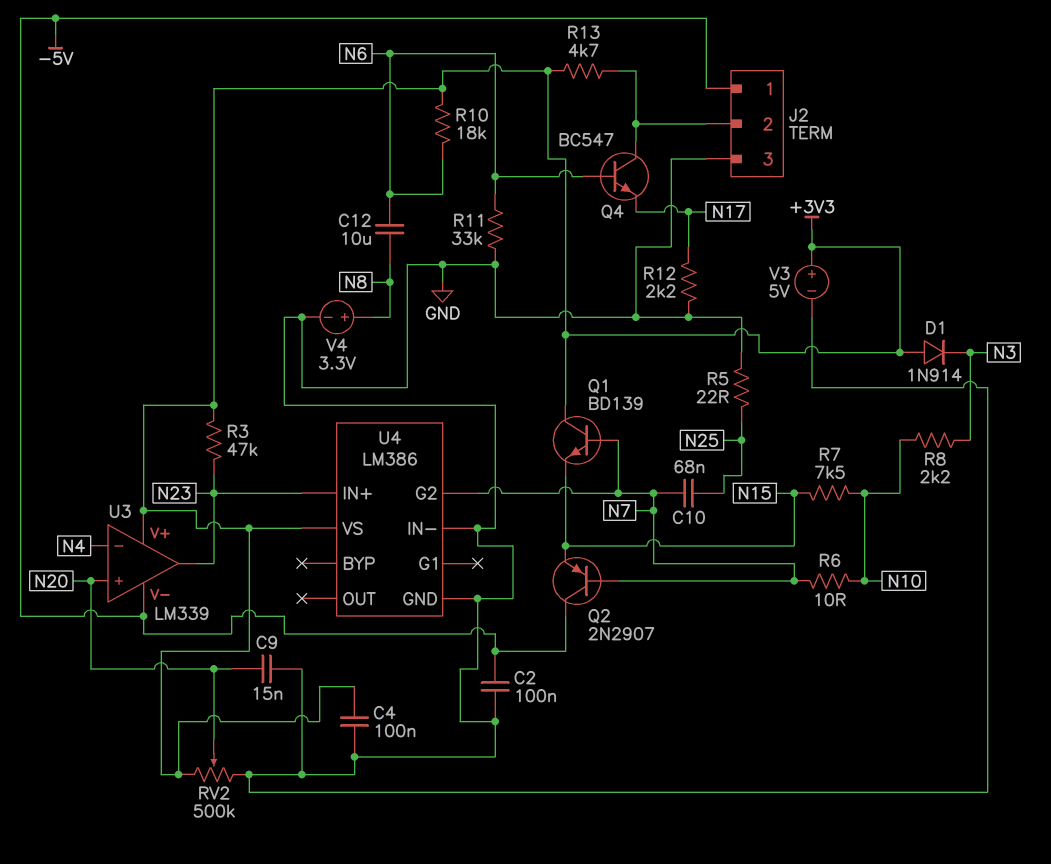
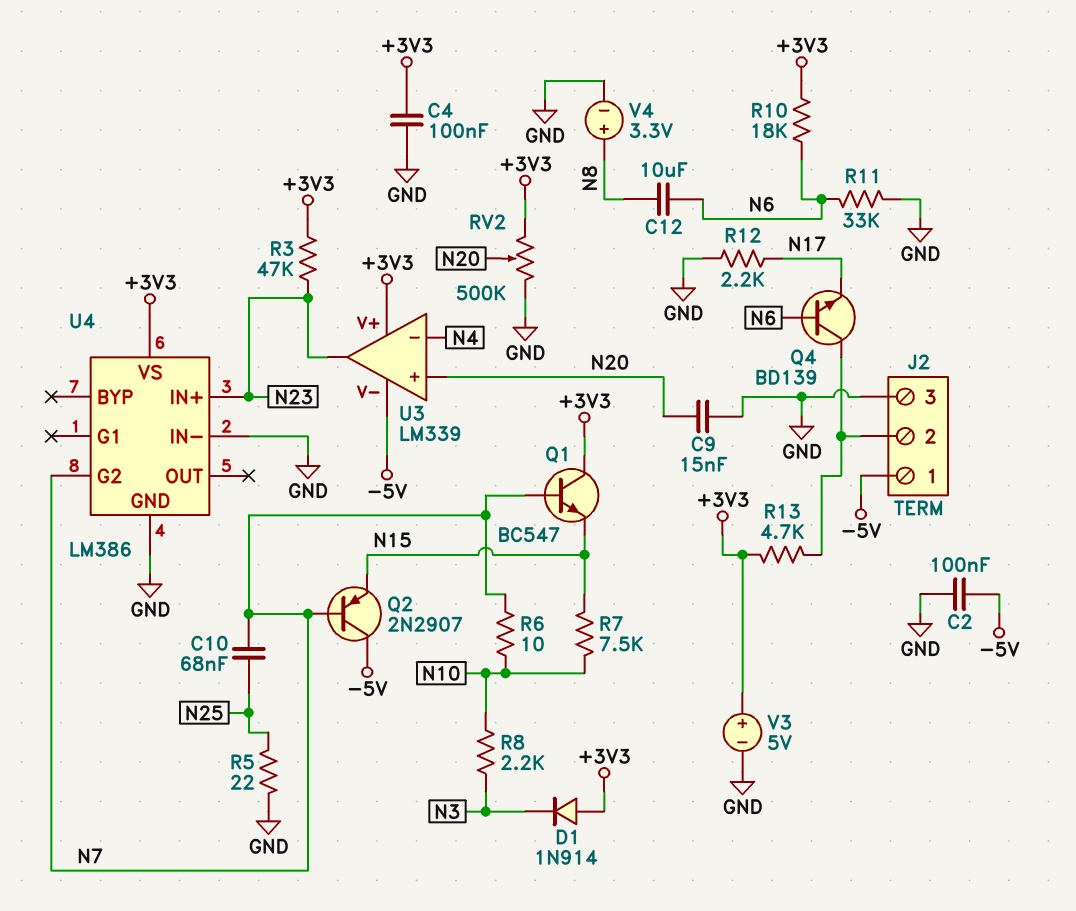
Q1: NPN BD139 (B N7, C +3V3, E N15) -> NPN BC547 (B N7, C +3V3, E N15)
Q4: NPN BC547 (B N6, C J2/2, E N17) -> NPN BD139 (B N6, C J2/2, E N17)

